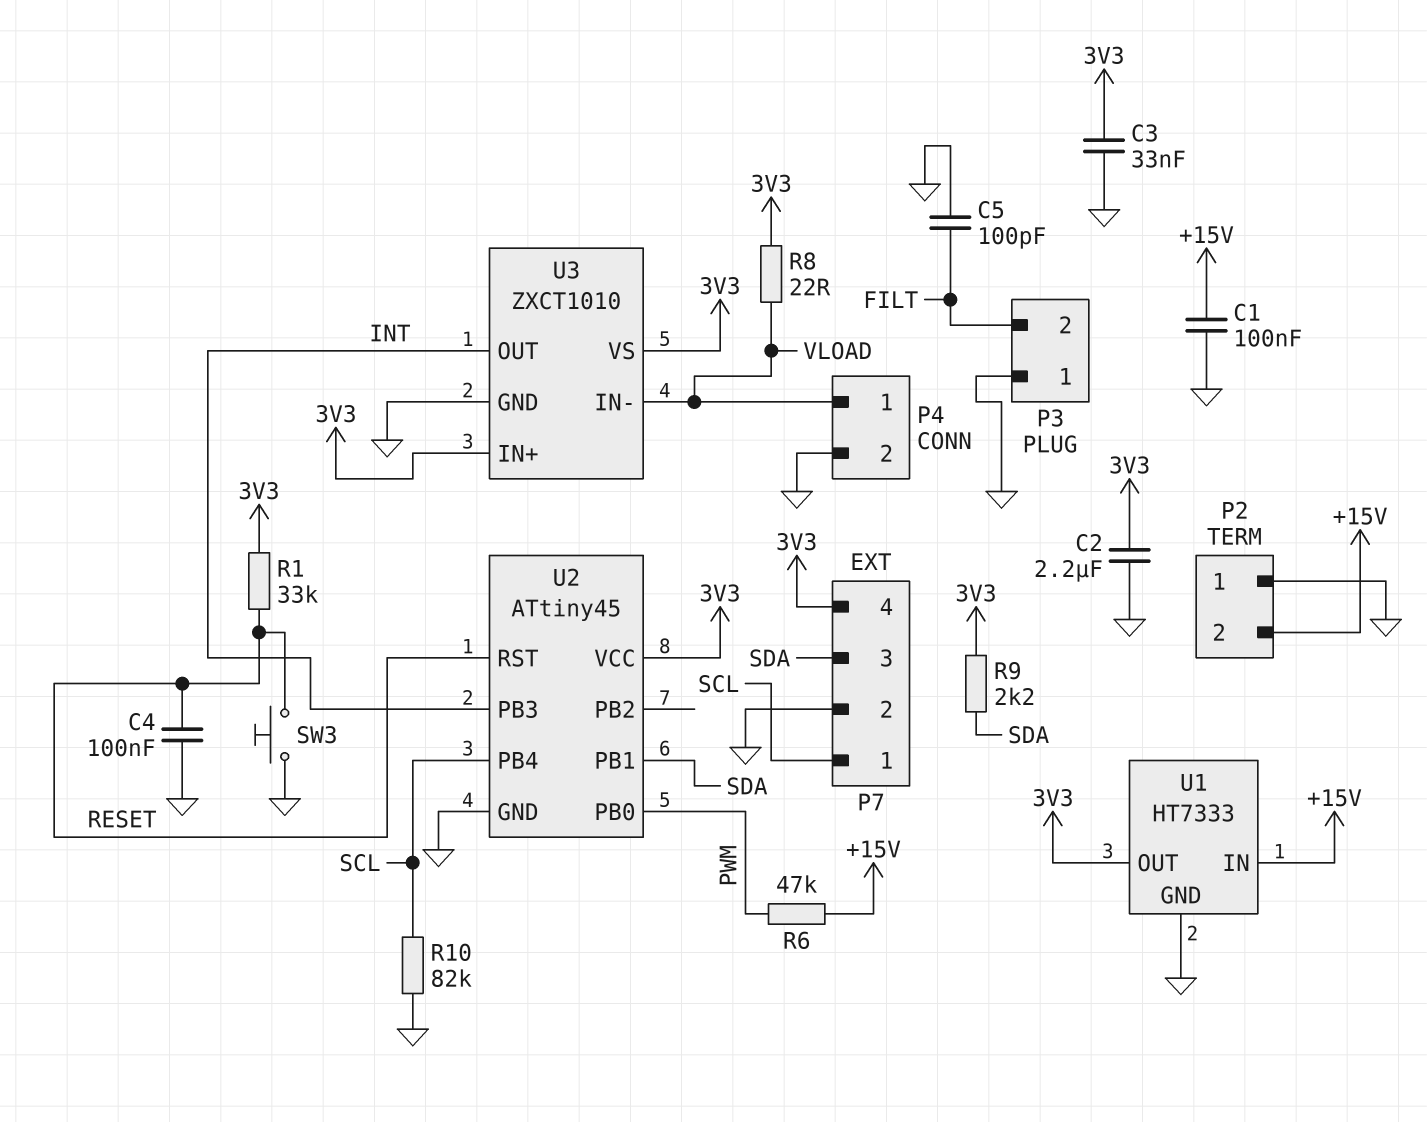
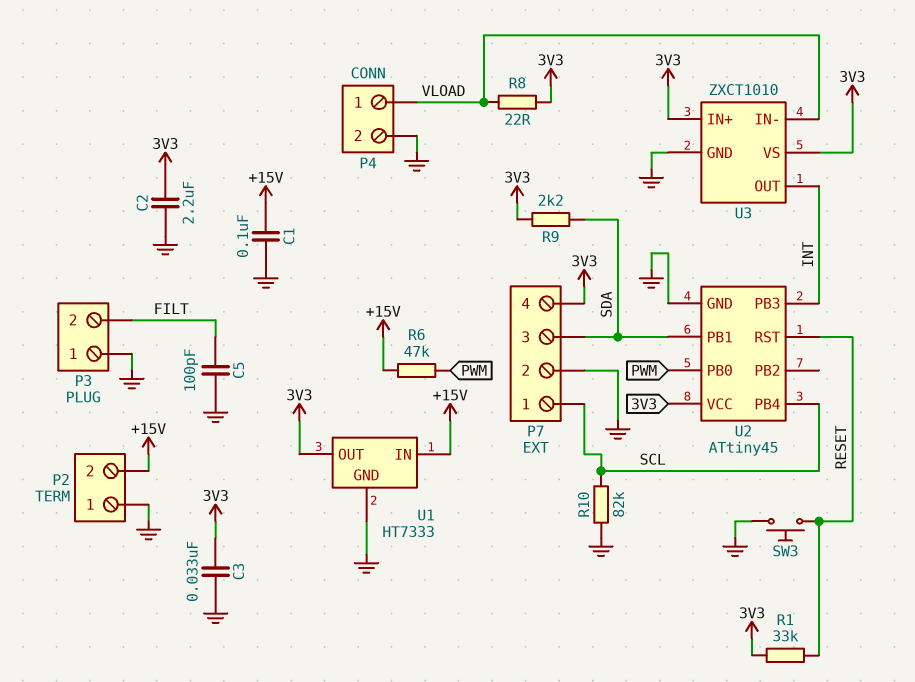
C4: 100nF (GND, RESET) -> none

